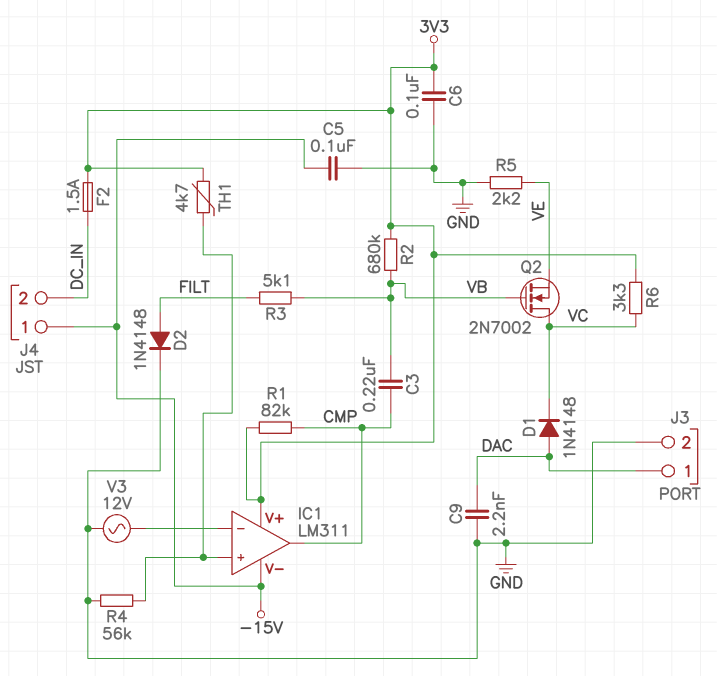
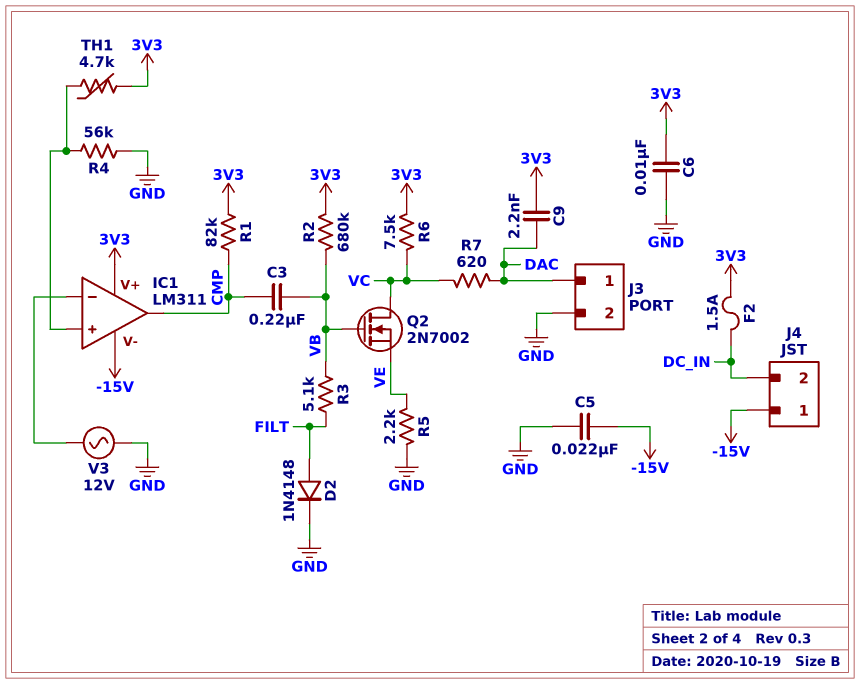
C5: 100nF (-15V, GND) -> 22nF (-15V, GND)
C6: 100nF (3V3, GND) -> 10nF (3V3, GND)
C9: 2.2nF (DAC, GND) -> 2.2nF (3V3, DAC)
D1: diode 1N4148 (A DAC, K VC) -> none
R6: 3.3k (3V3, VC) -> 7.5k (3V3, VC)
R7: none -> 620 (DAC, VC)

